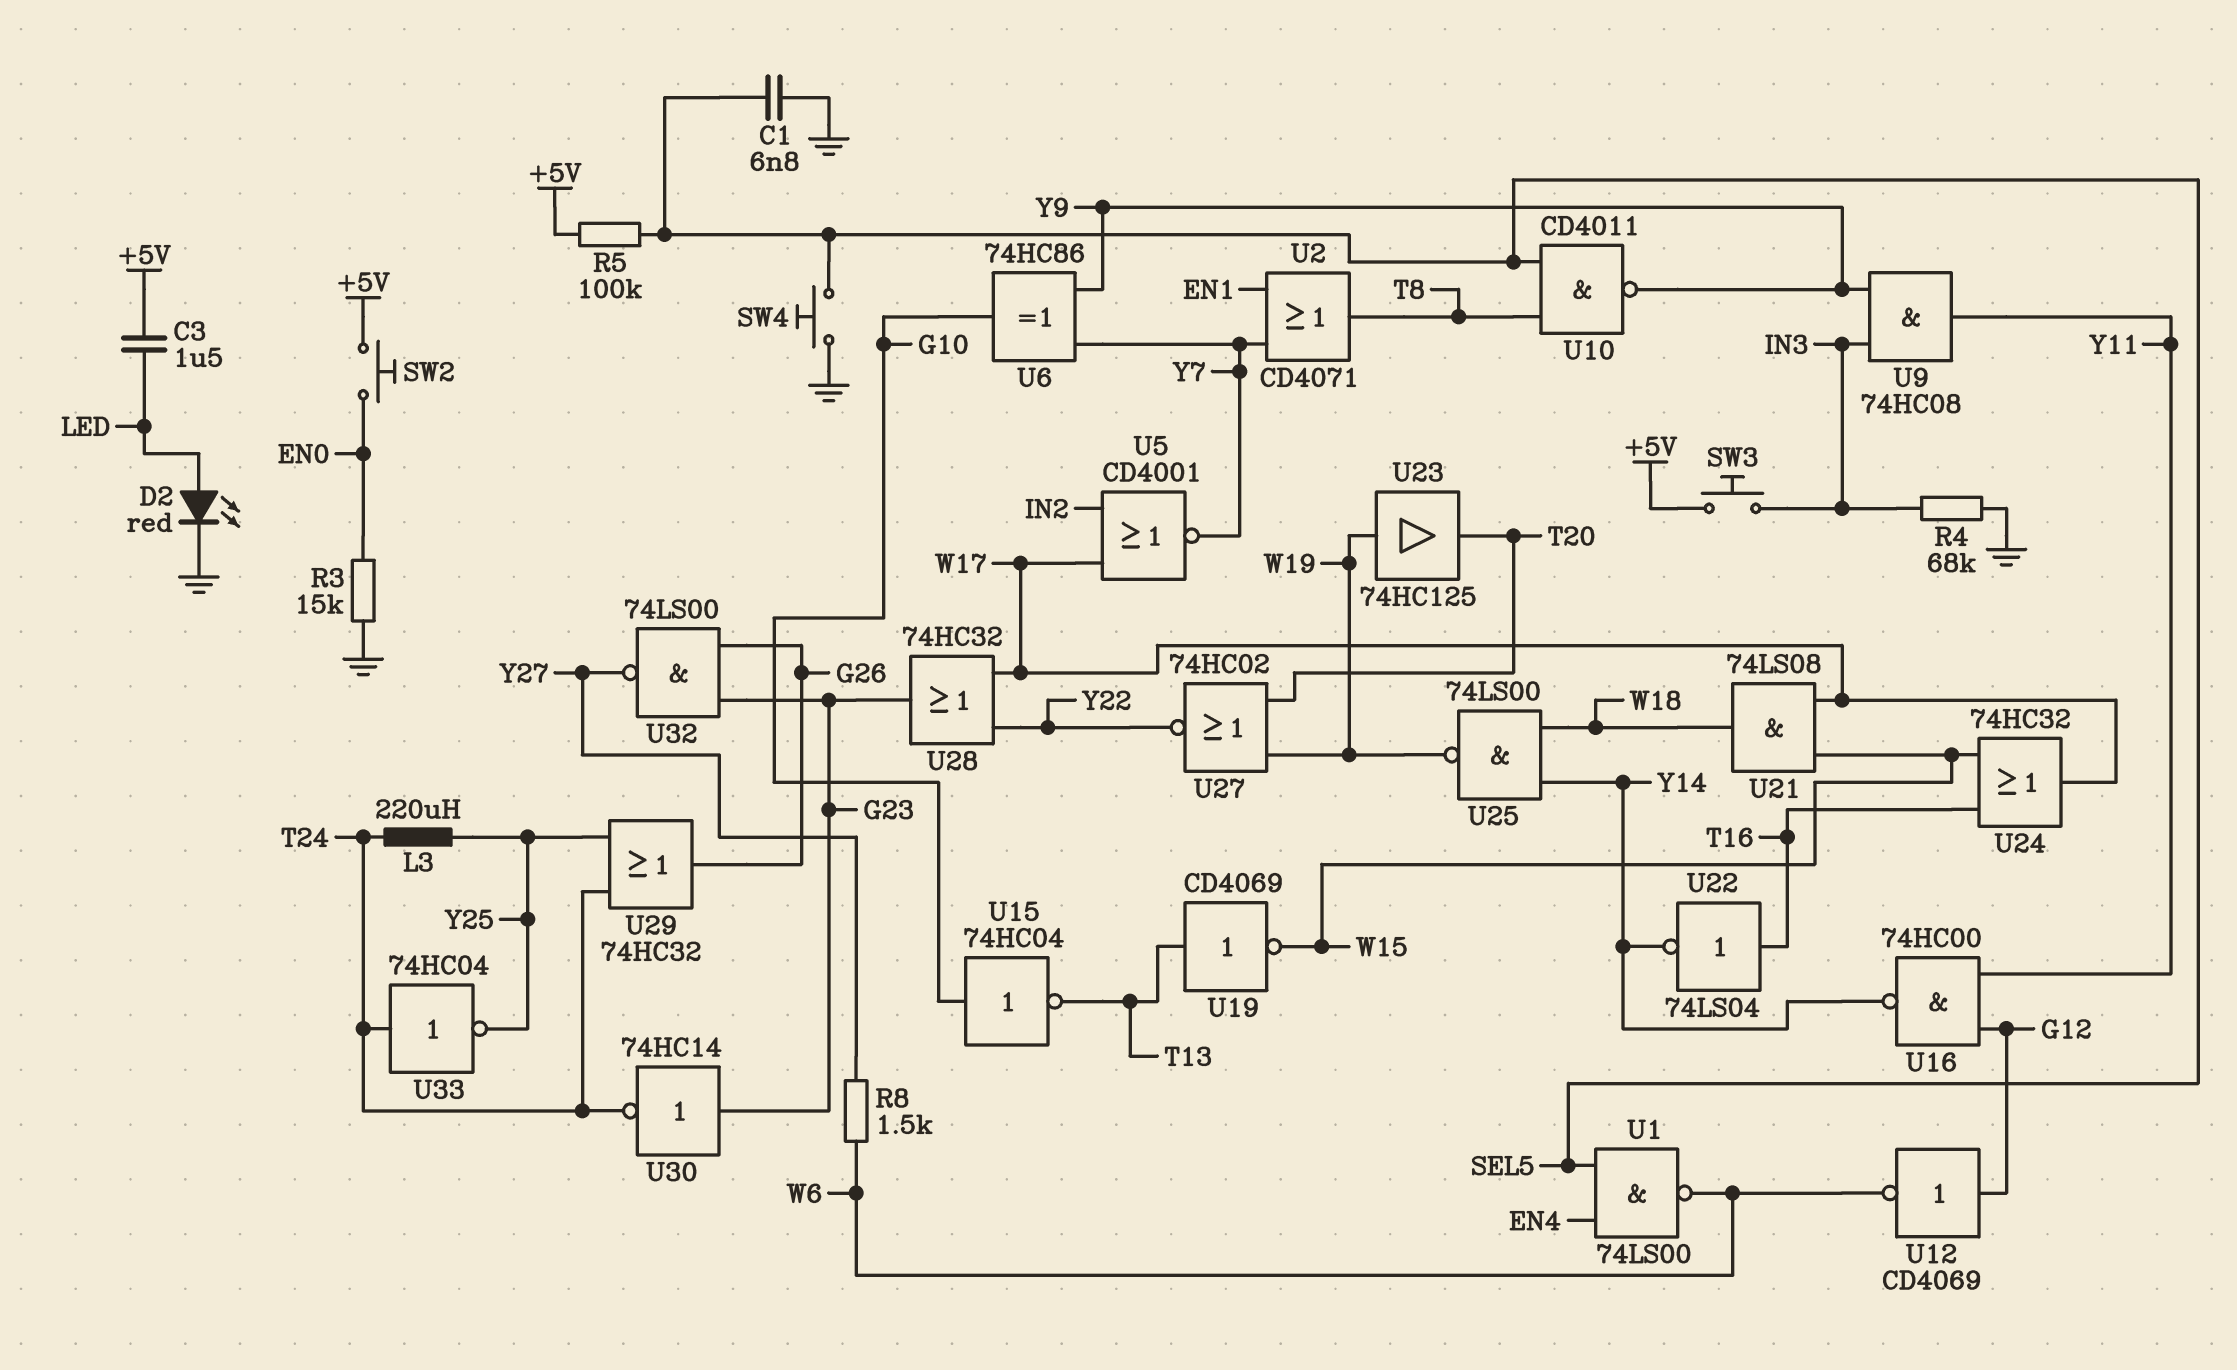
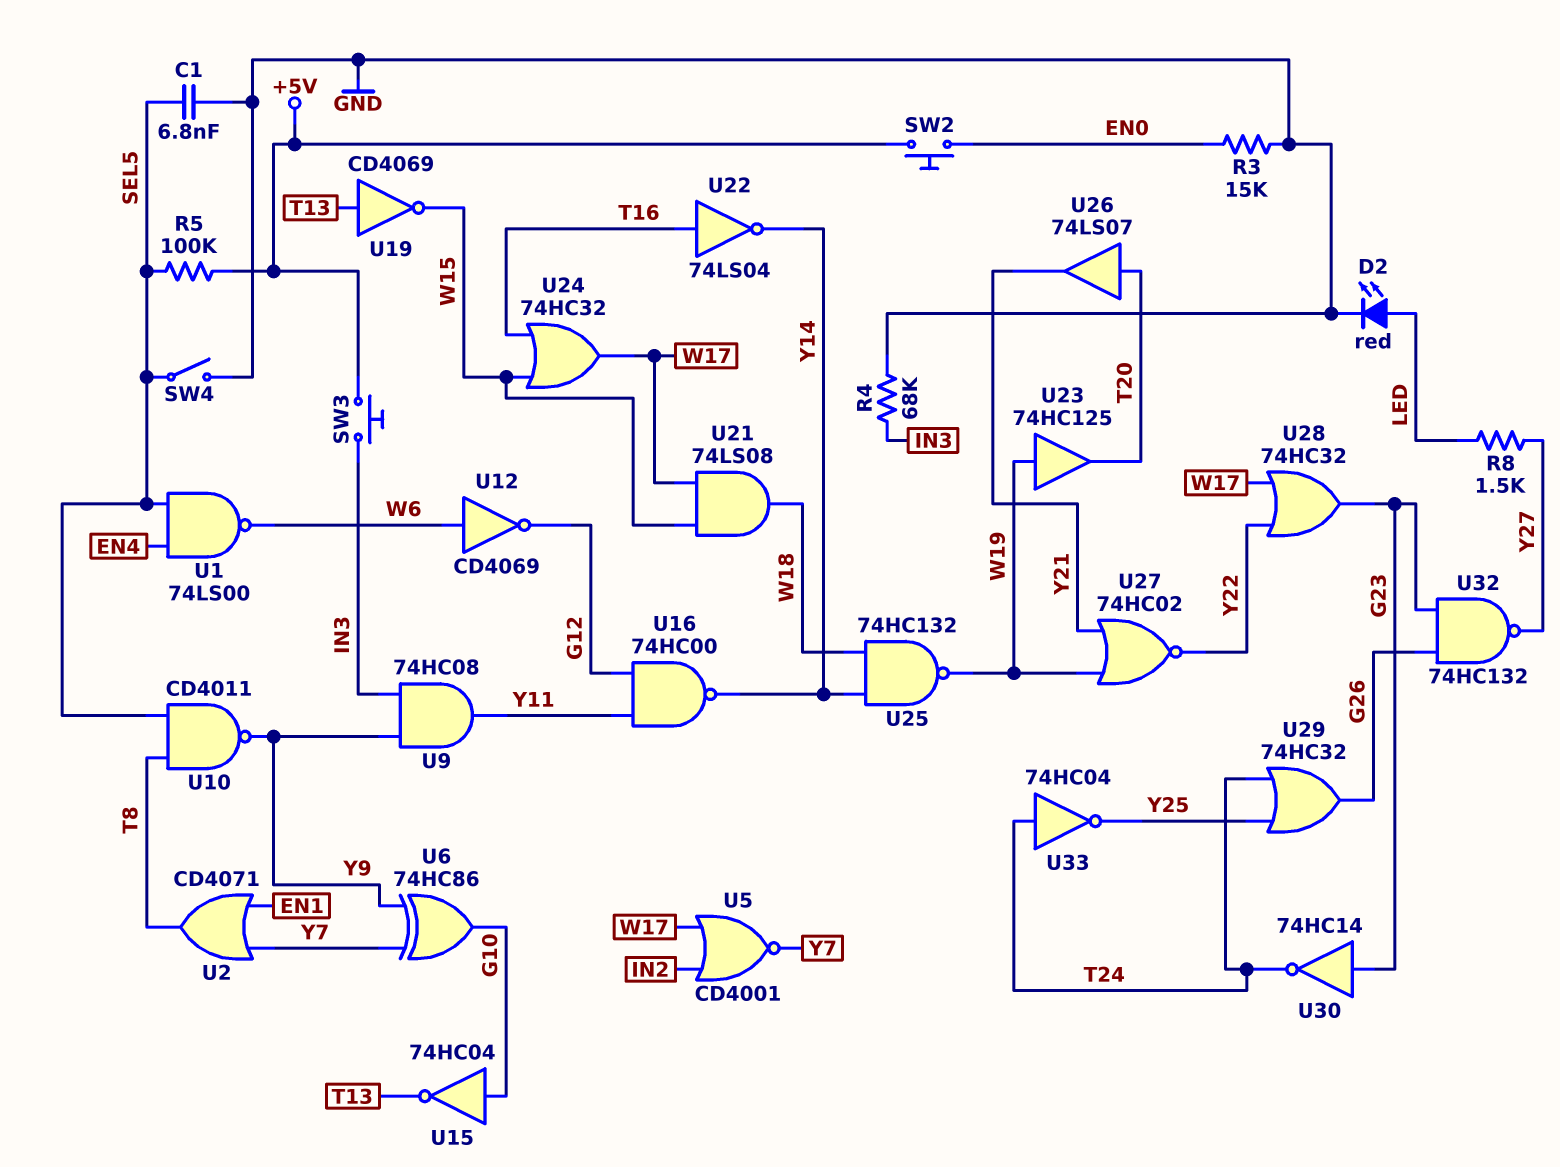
C3: 1.5uF (+5V, LED) -> none
L3: 220uH (T24, Y25) -> none
R8: 1.5k (W6, Y27) -> 1.5k (LED, Y27)
SW4: button (GND, SEL5) -> switch (GND, SEL5)
U12: NOT CD4069 (in G12, out W6) -> NOT CD4069 (in W6, out G12)
U25: NAND 74LS00 (in W18, in Y14, out W19) -> NAND 74HC132 (in W18, in Y14, out W19)
U26: none -> buffer 74LS07 (in T20, out Y21)
U27: NOR 74HC02 (in T20, in W19, out Y22) -> NOR 74HC02 (in W19, in Y21, out Y22)
U32: NAND 74LS00 (in G23, in G26, out Y27) -> NAND 74HC132 (in G23, in G26, out Y27)

